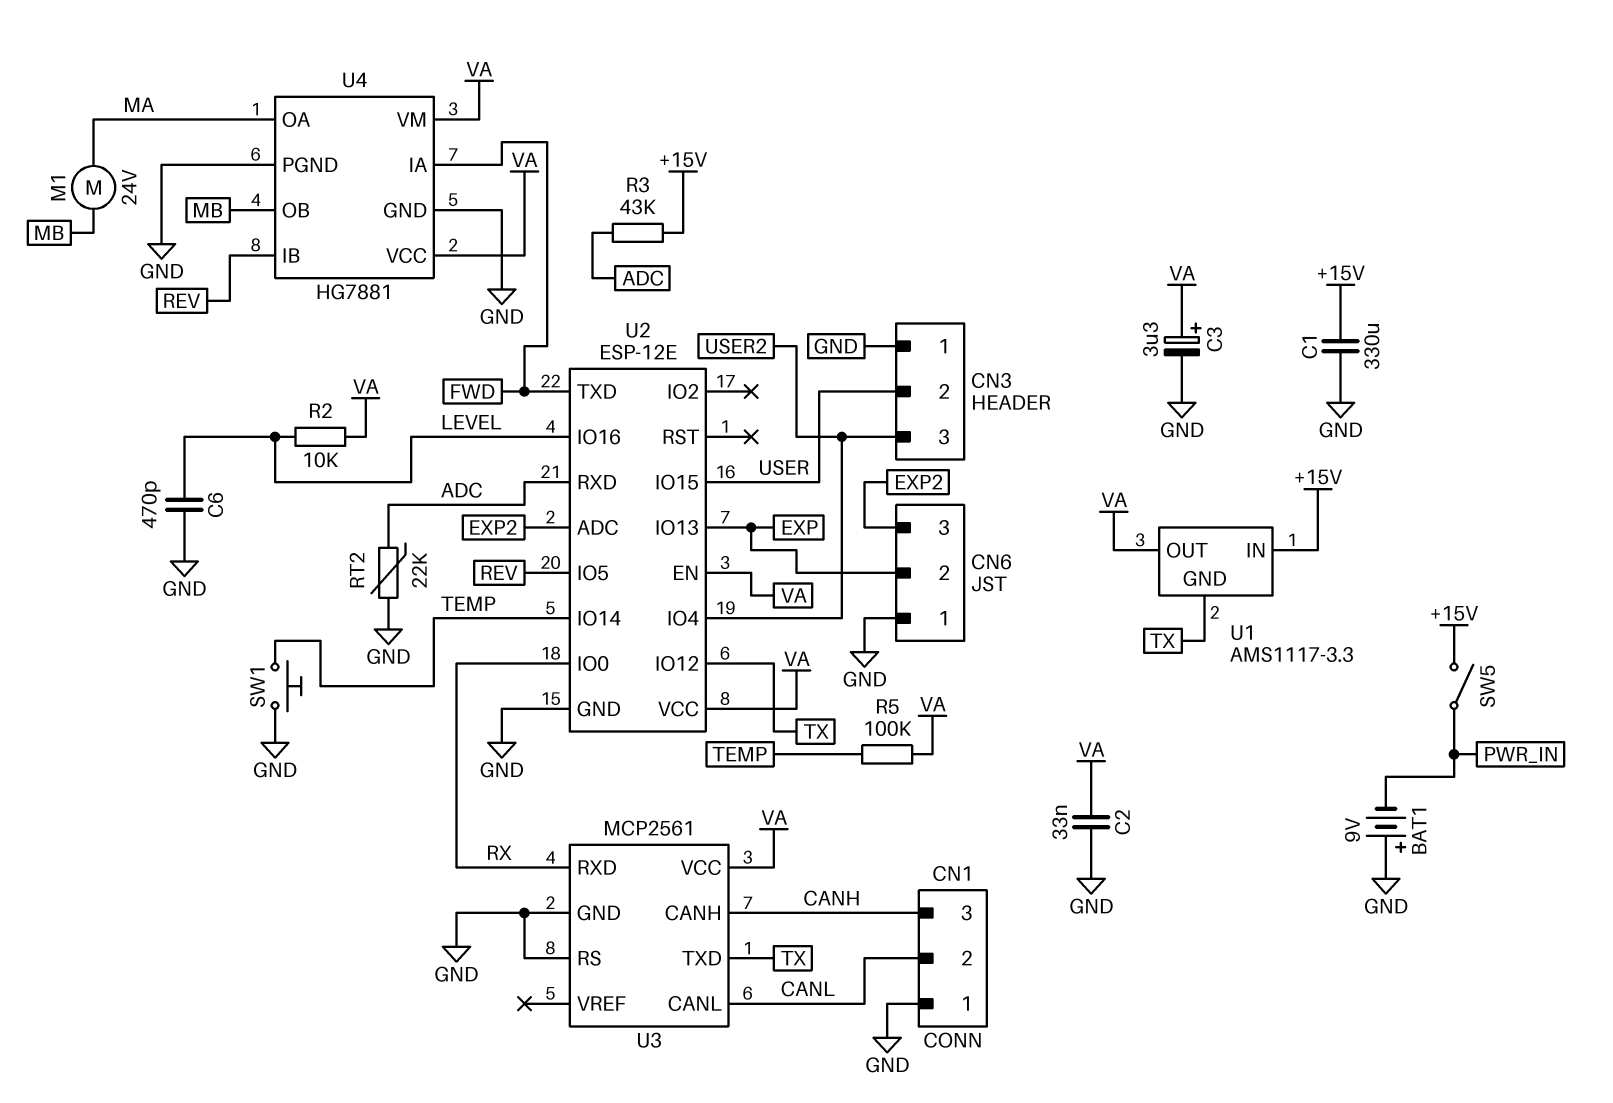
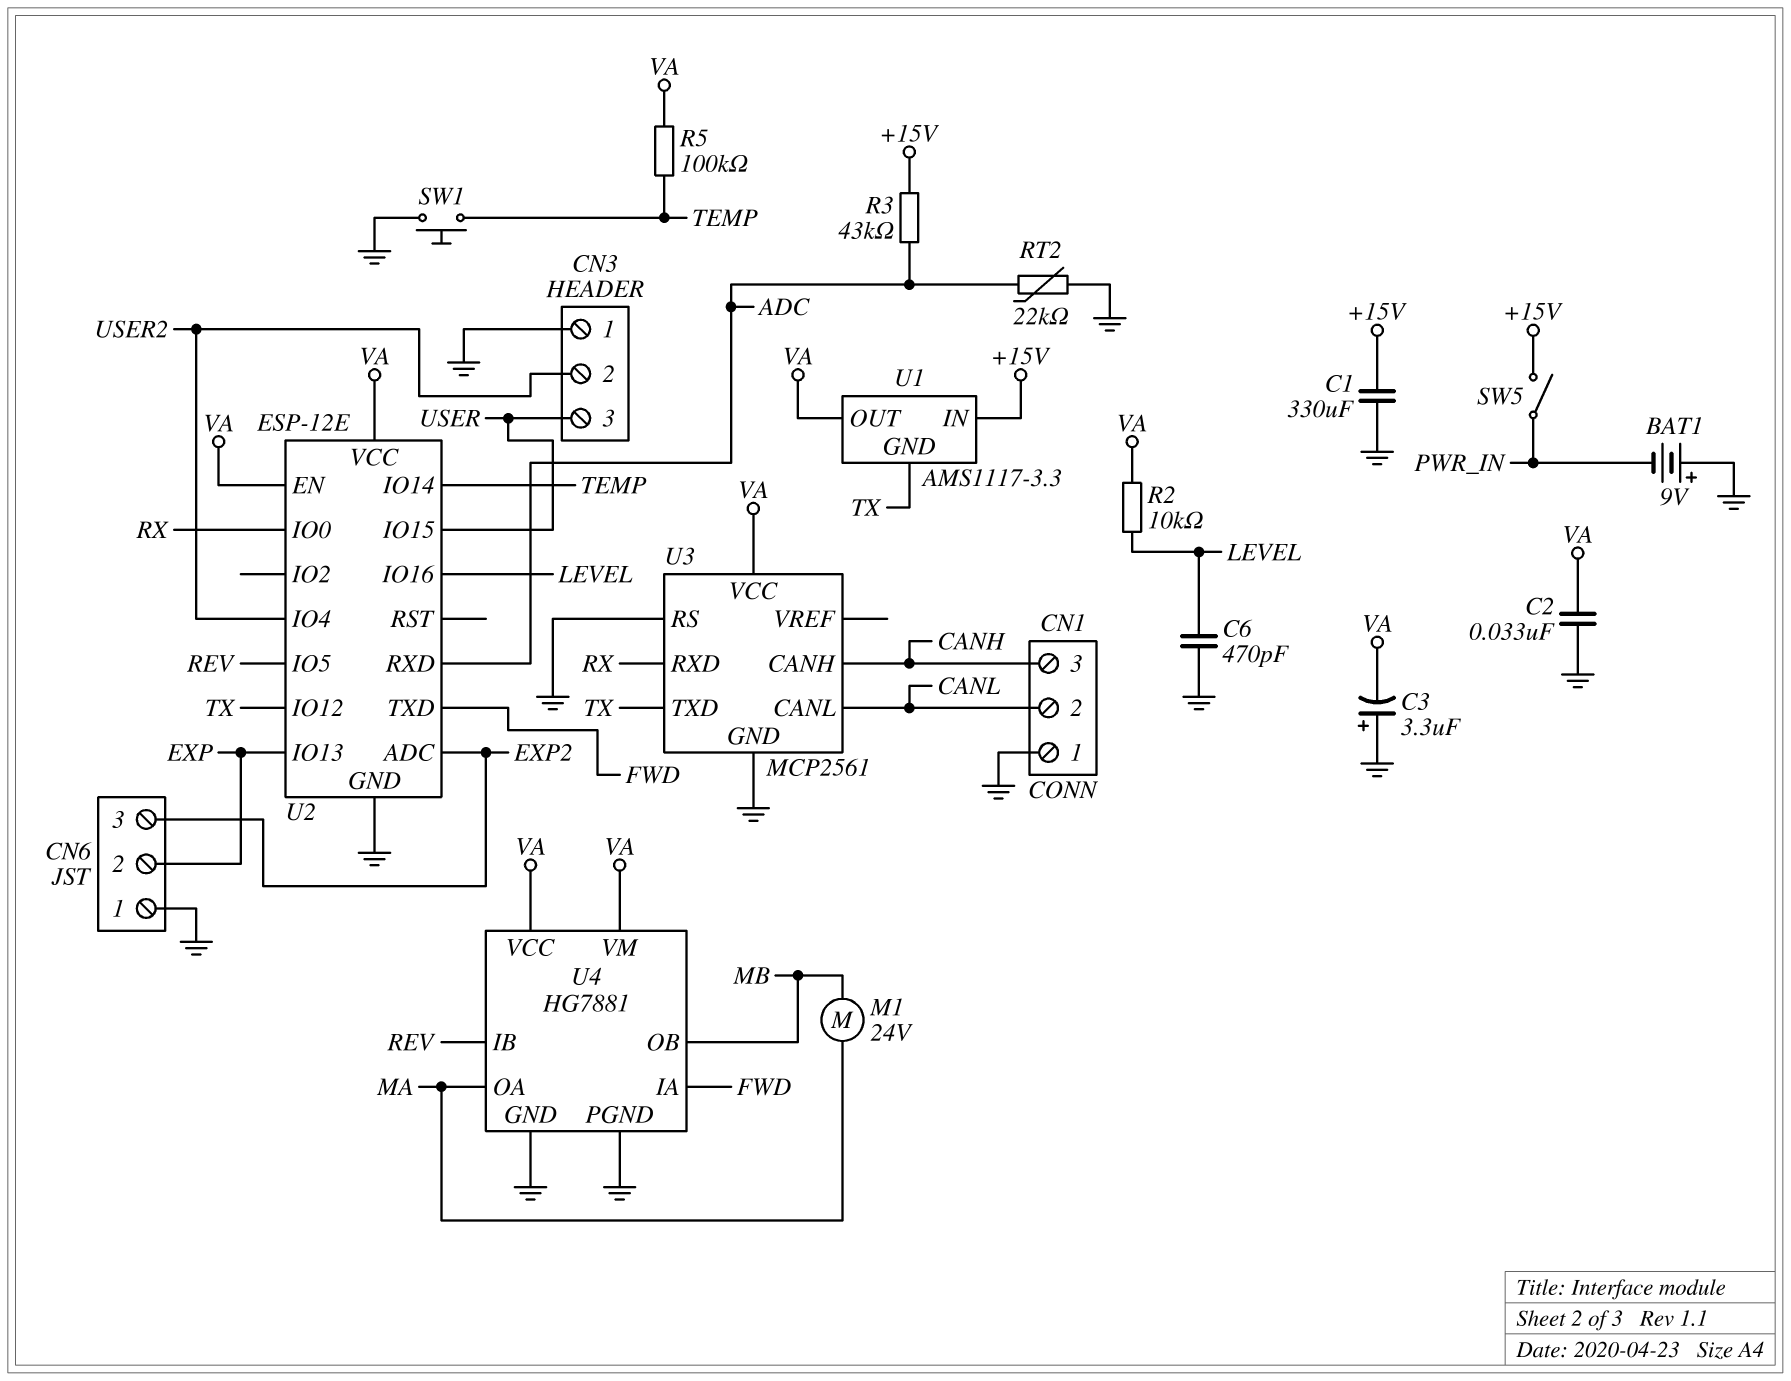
C3: 3.3uF (plus VA, minus GND) -> 3.3uF (plus GND, minus VA)
CN3 pin 2: USER -> USER2
CN3 pin 3: USER2 -> USER

